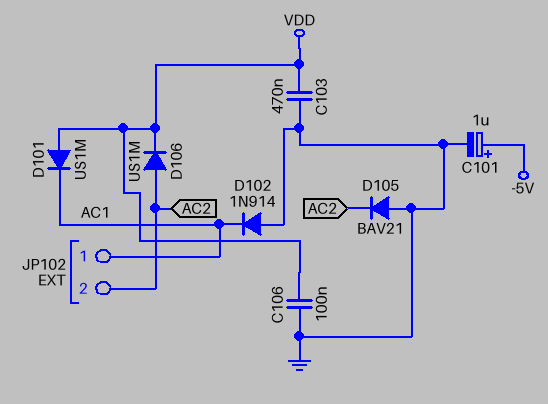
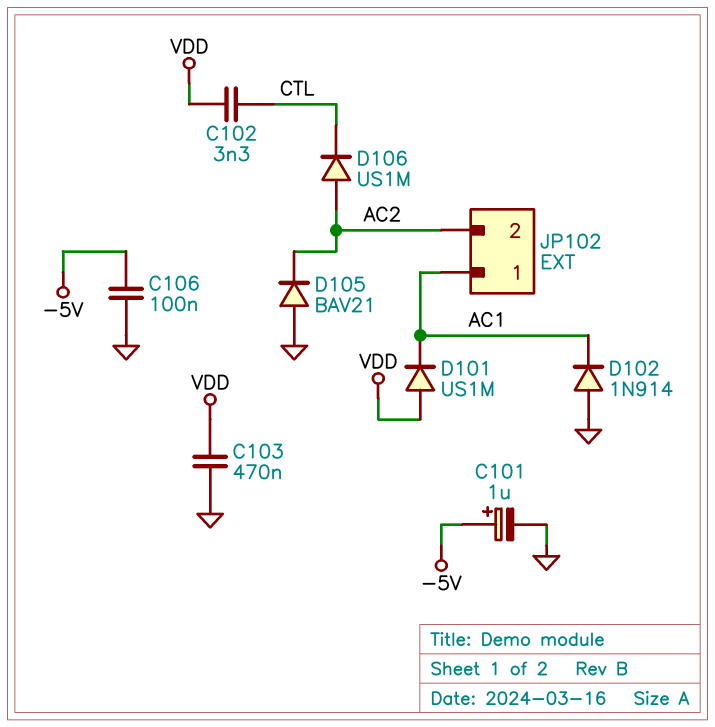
C102: none -> 3.3nF (CTL, VDD)
C106: 100nF (GND, VDD) -> 100nF (-5V, GND)
D106: diode US1M (A AC2, K VDD) -> diode US1M (A AC2, K CTL)

